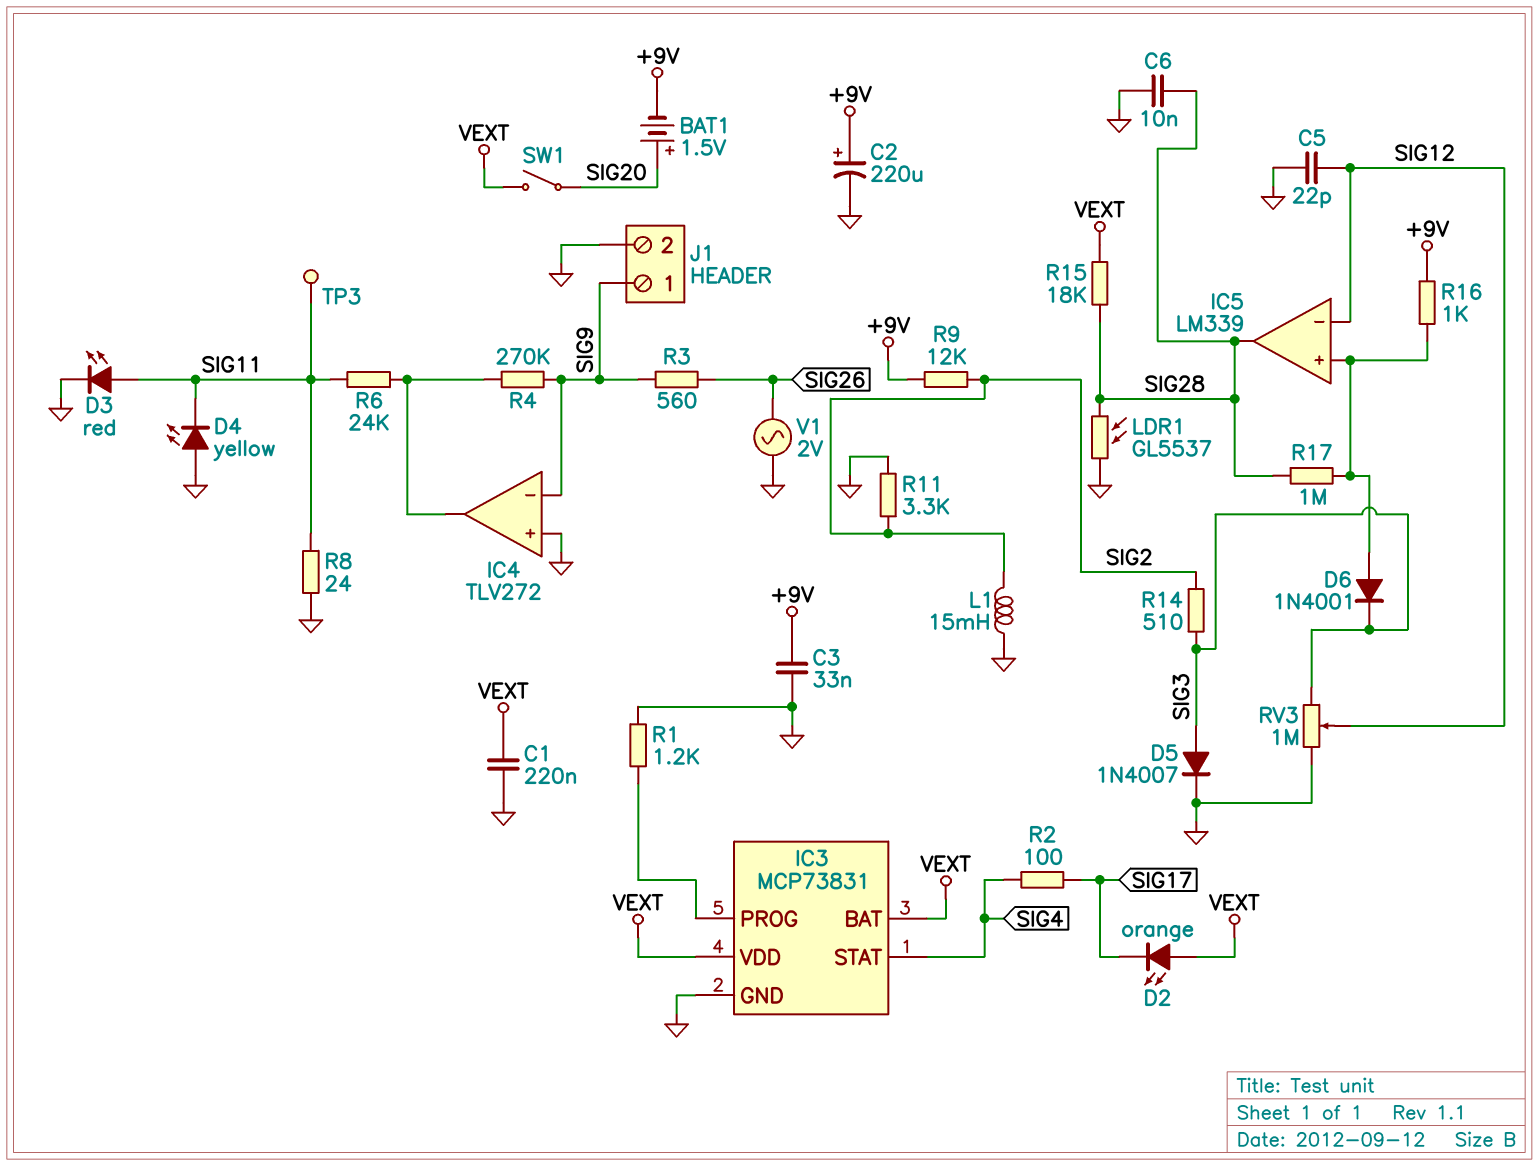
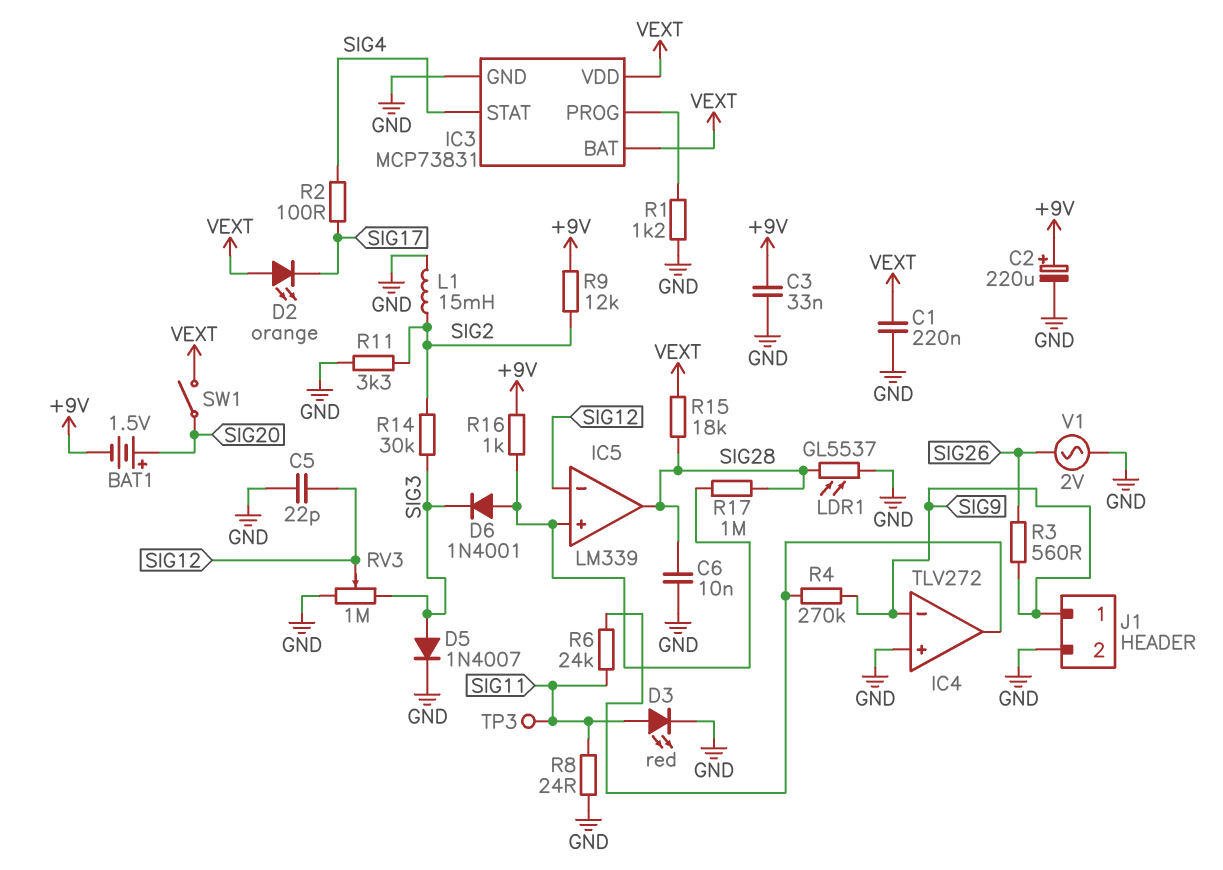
D4: LED yellow (A GND, K SIG11) -> none
R14: 510 (SIG2, SIG3) -> 30k (SIG2, SIG3)

